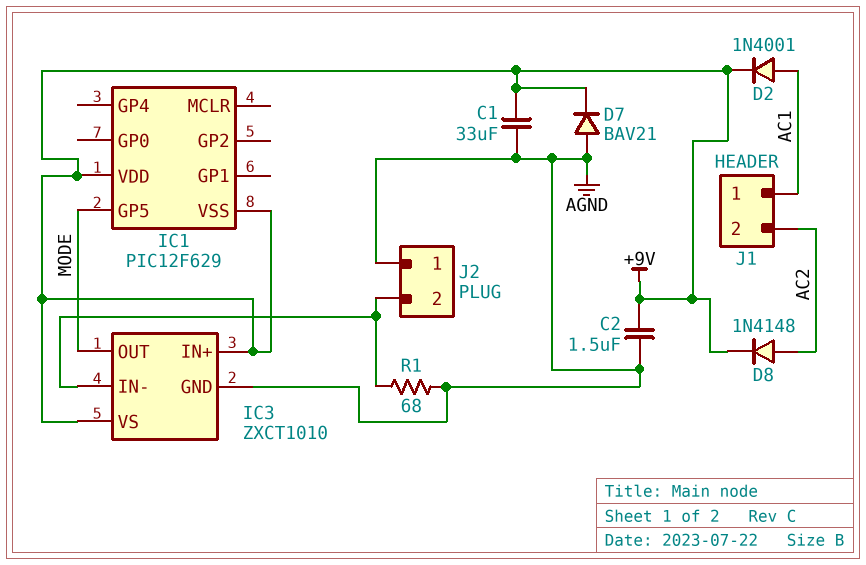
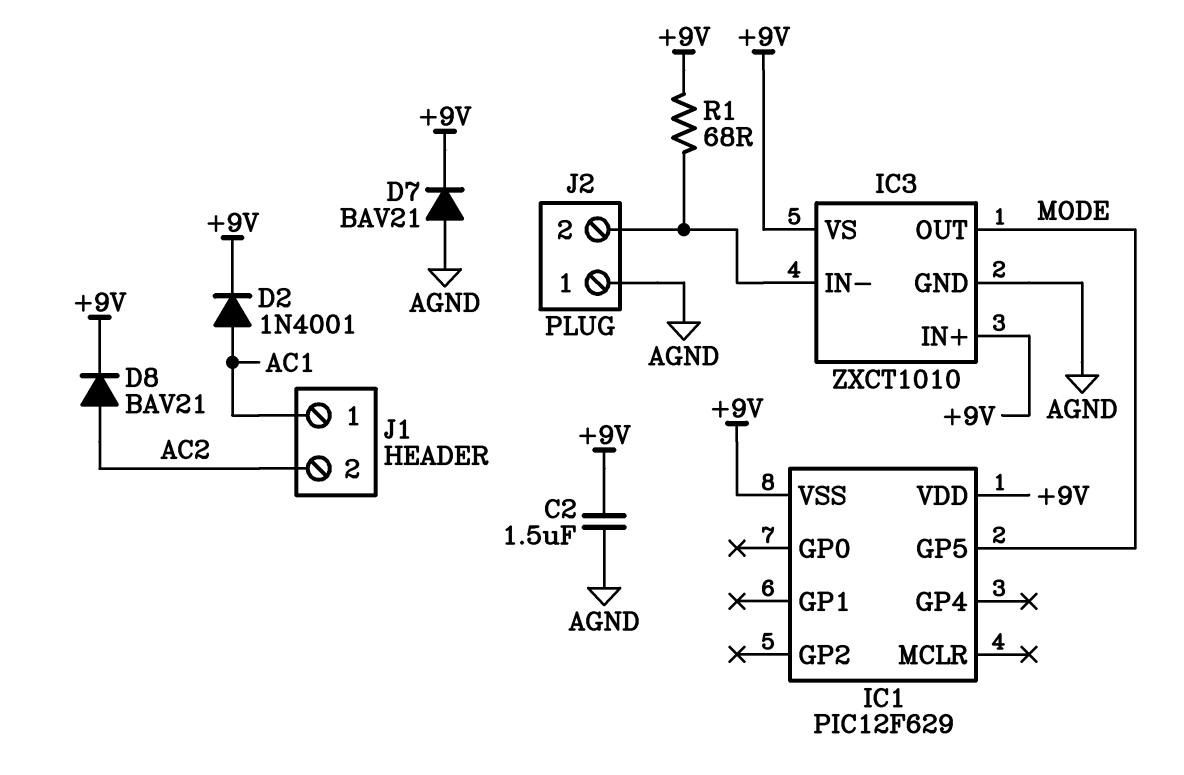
C1: 33uF (+9V, AGND) -> none
D8: diode 1N4148 (A AC2, K +9V) -> diode BAV21 (A AC2, K +9V)
R1: 68 (AGND, IC3/IN-) -> 68 (+9V, IC3/IN-)

